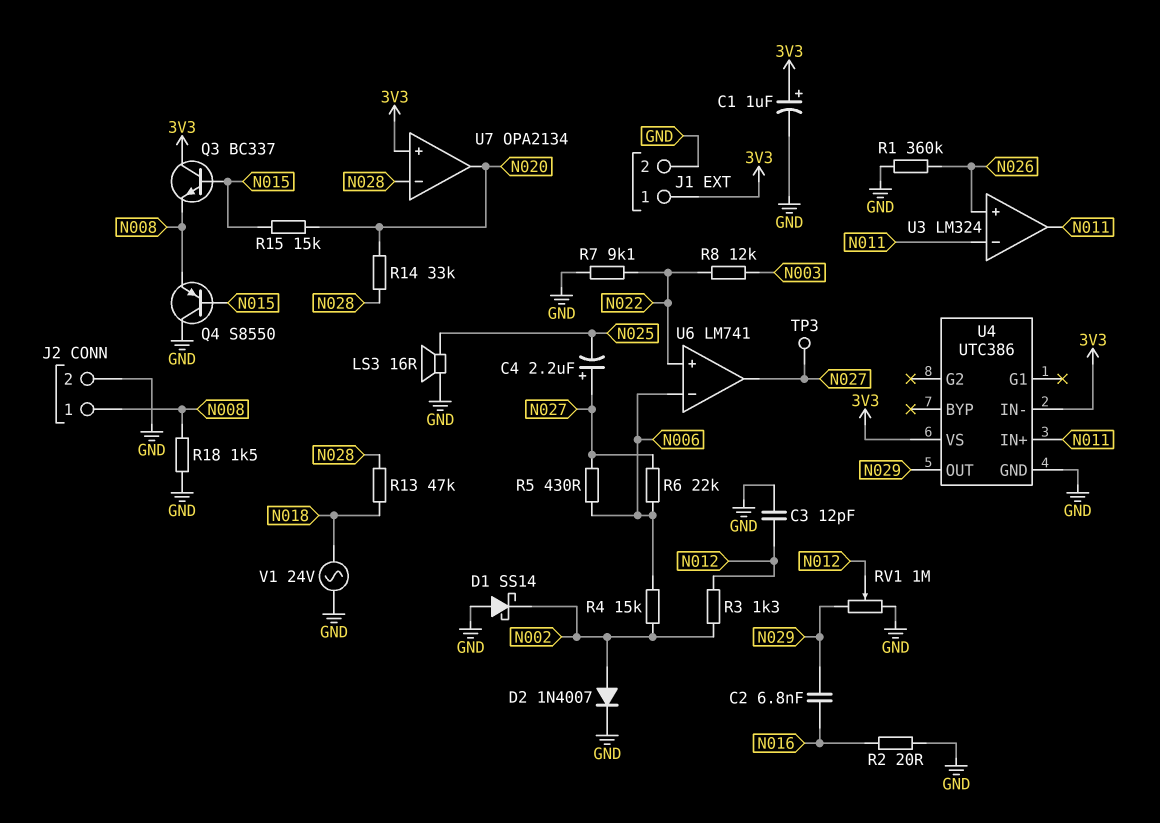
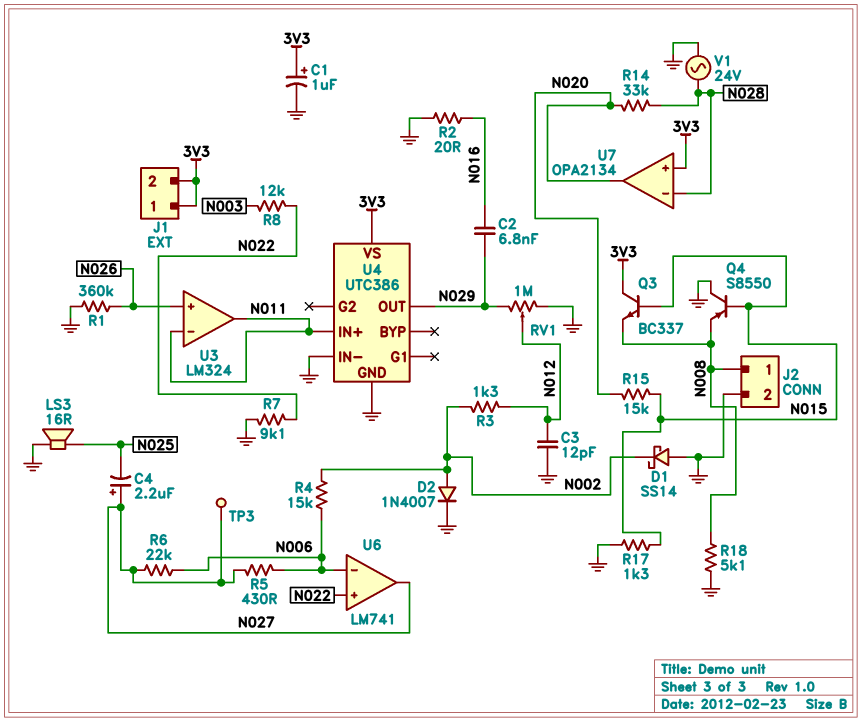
J1 pin 2: GND -> 3V3
R13: 47k (N018, N028) -> none
R17: none -> 1.3k (GND, N015)
R18: 1.5k (GND, N008) -> 5.1k (GND, N008)
U4 pin IN-: 3V3 -> GND
V1: AC 24V (GND, N018) -> AC 24V (GND, N028)

